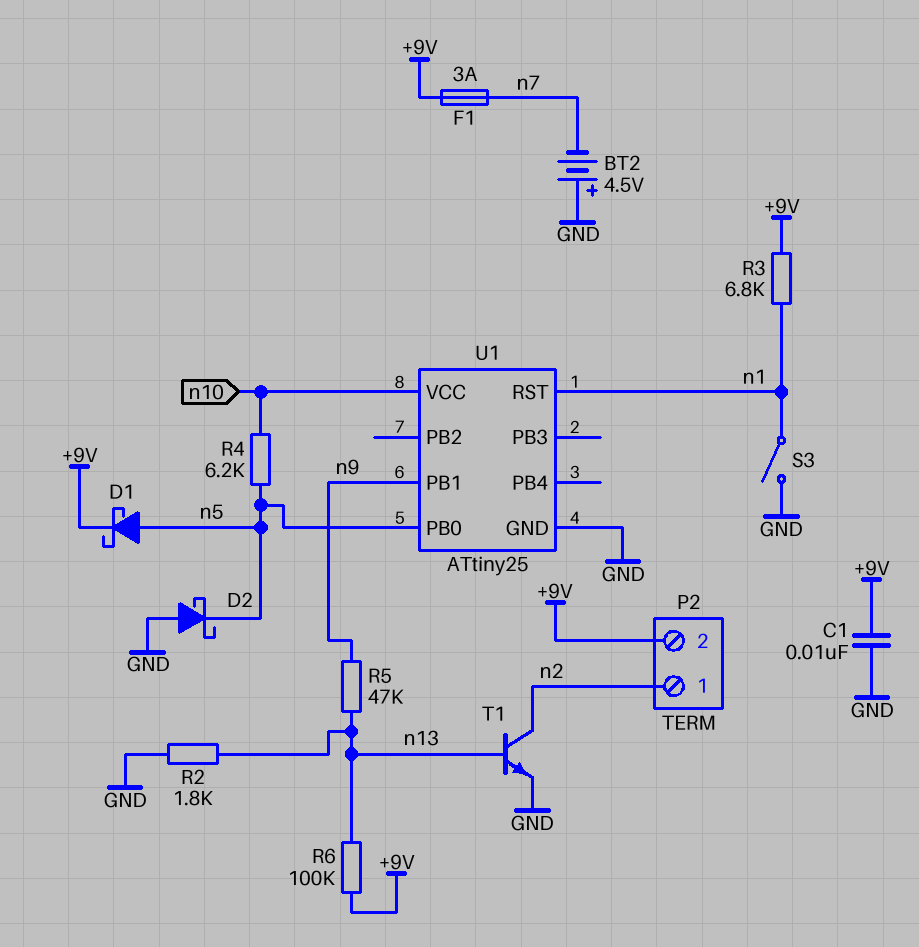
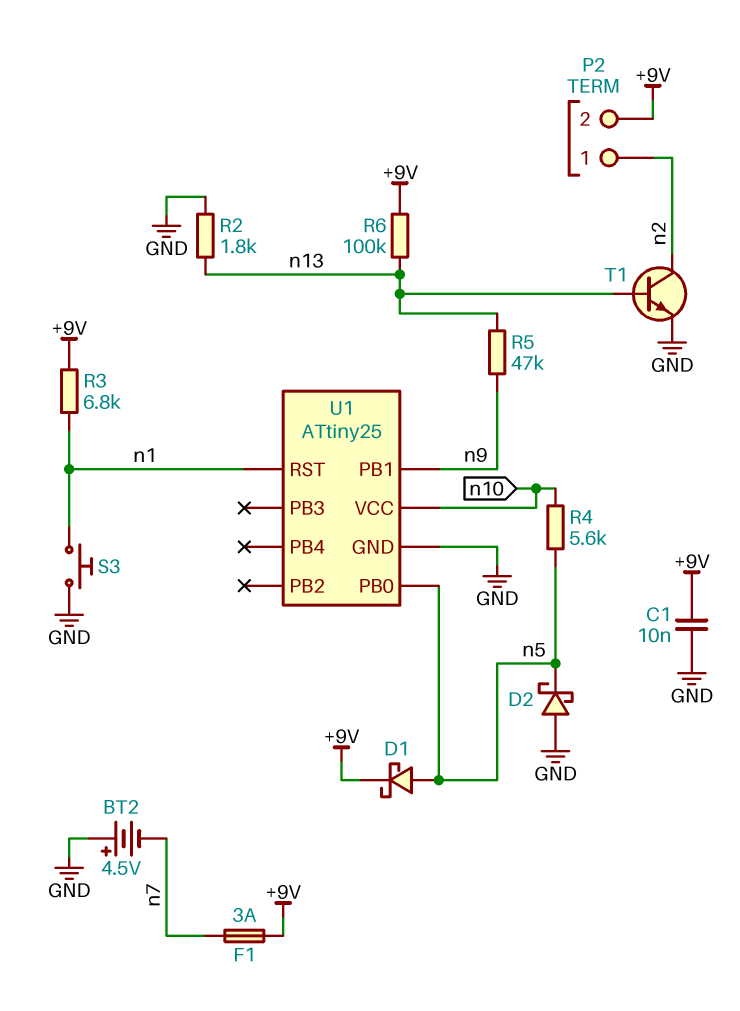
R4: 6.2k (n5, n10) -> 5.6k (n5, n10)
S3: switch (GND, n1) -> button (GND, n1)

